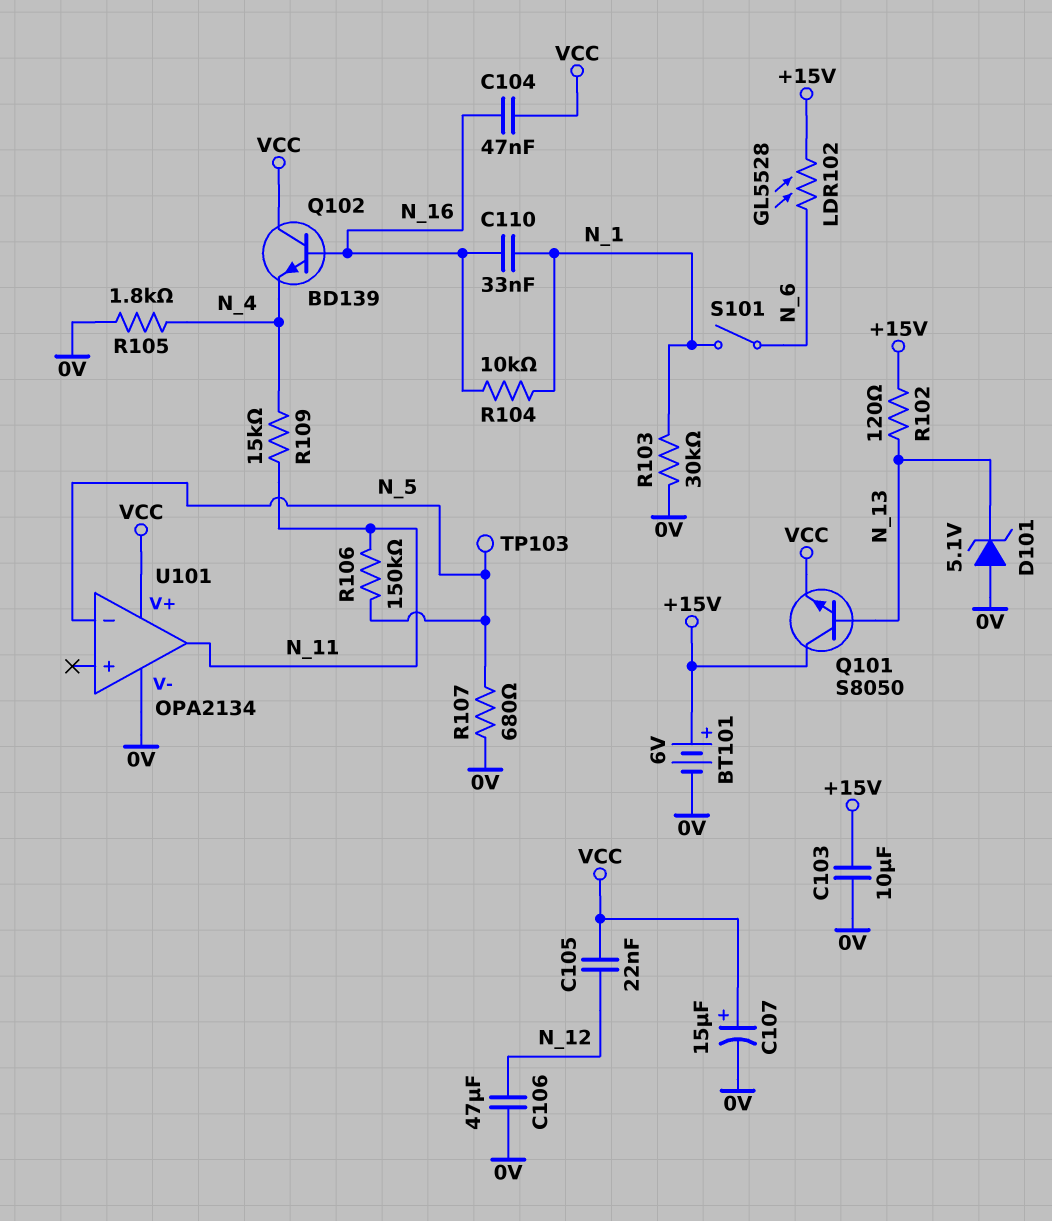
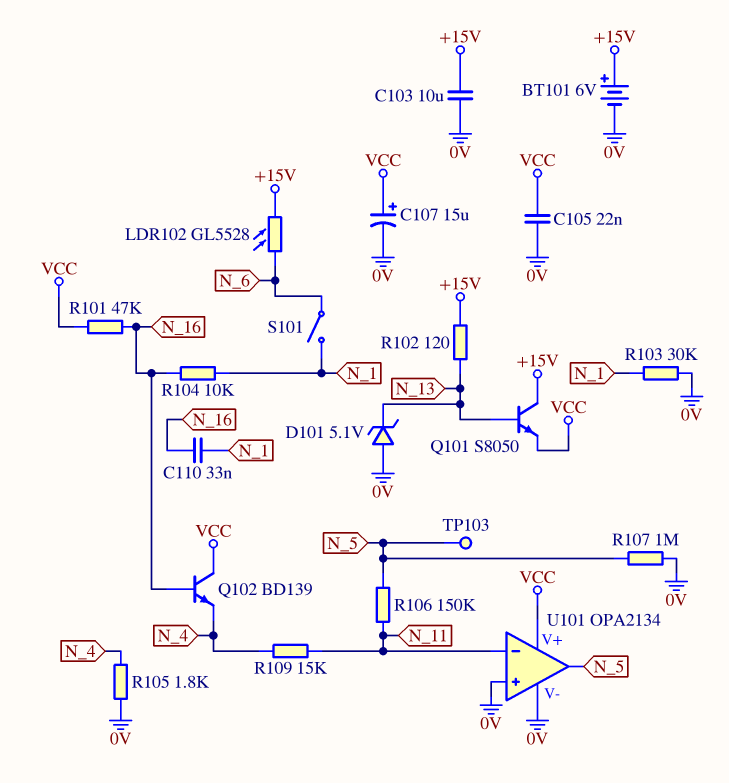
C104: 47nF (N_16, VCC) -> none
C105: 22nF (N_12, VCC) -> 22nF (0V, VCC)
C106: 47uF (0V, N_12) -> none
R101: none -> 47k (N_16, VCC)
R107: 680 (0V, N_5) -> 1M (0V, N_5)
U101 pin in+: none -> 0V
U101 pin in-: N_5 -> N_11
U101 pin out: N_11 -> N_5

